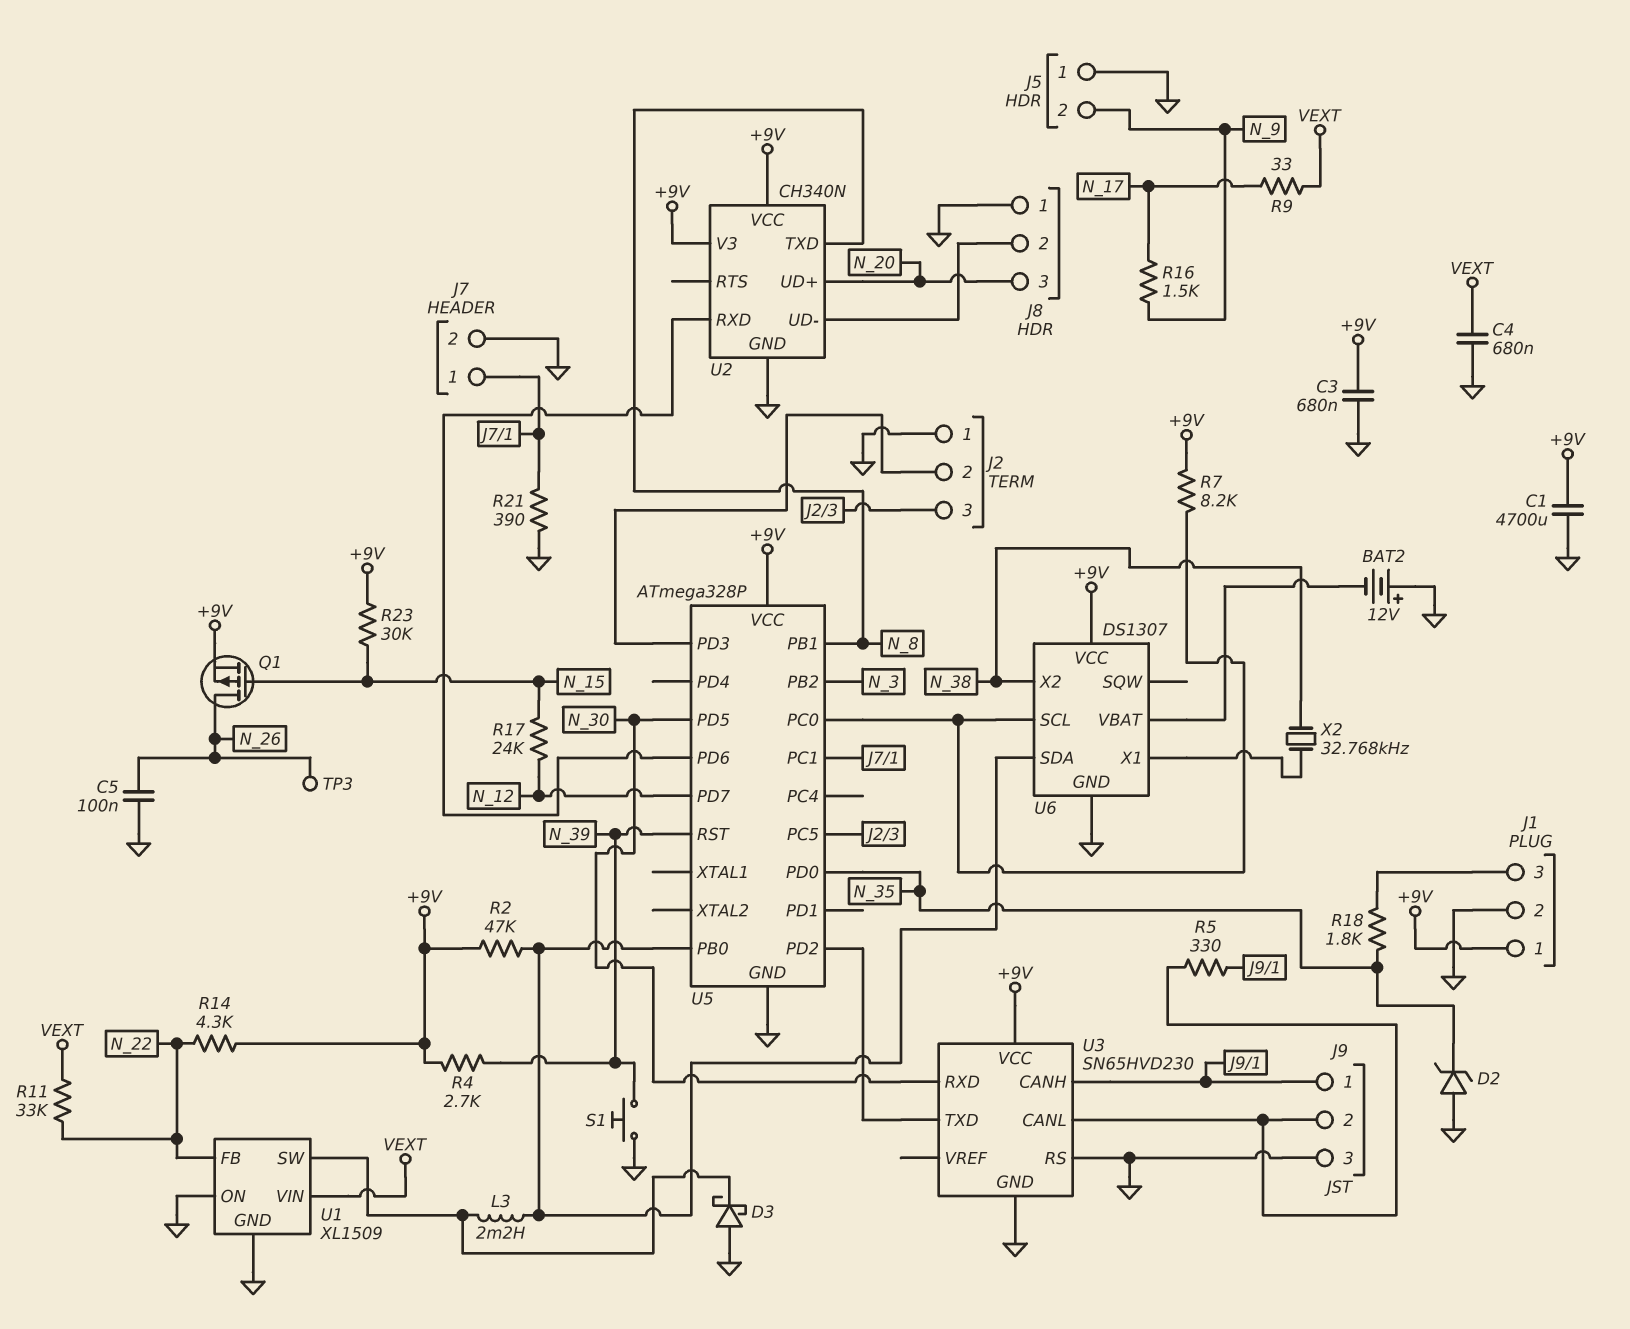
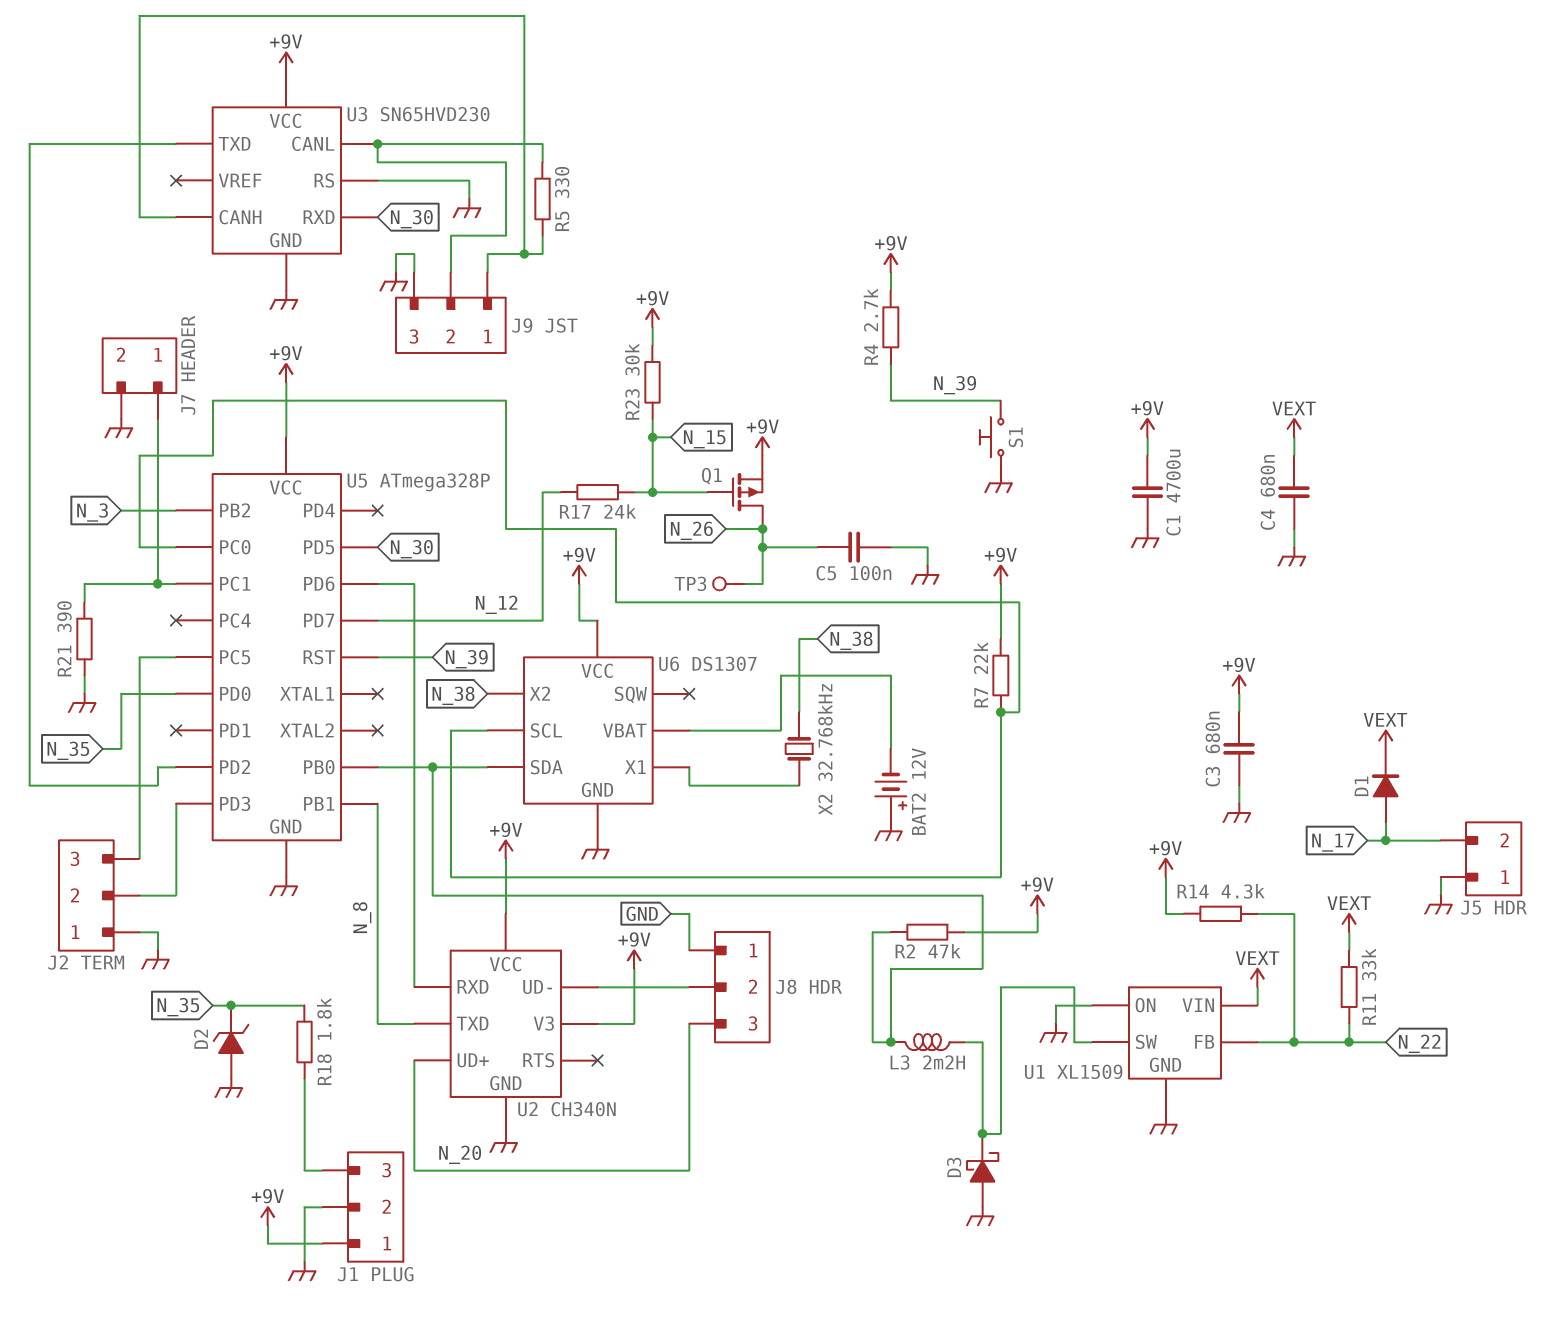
D1: none -> diode (A N_17, K VEXT)
J5 pin 2: N_9 -> N_17
R7: 8.2k (+9V, U5/PC0) -> 22k (+9V, U5/PC0)
R9: 33 (N_17, VEXT) -> none
R16: 1.5k (N_9, N_17) -> none

